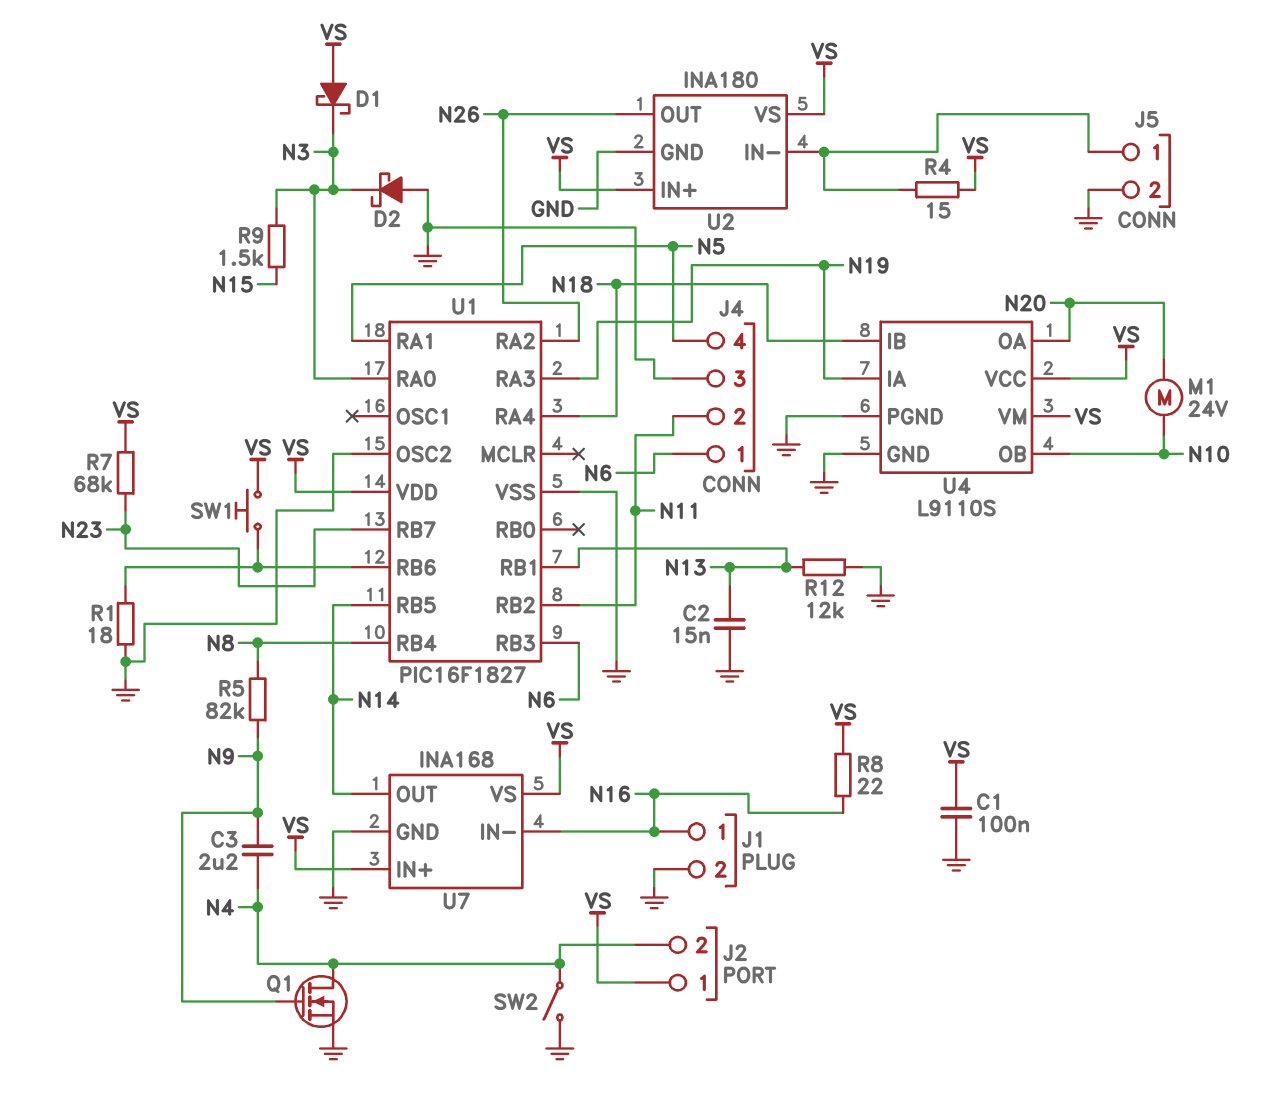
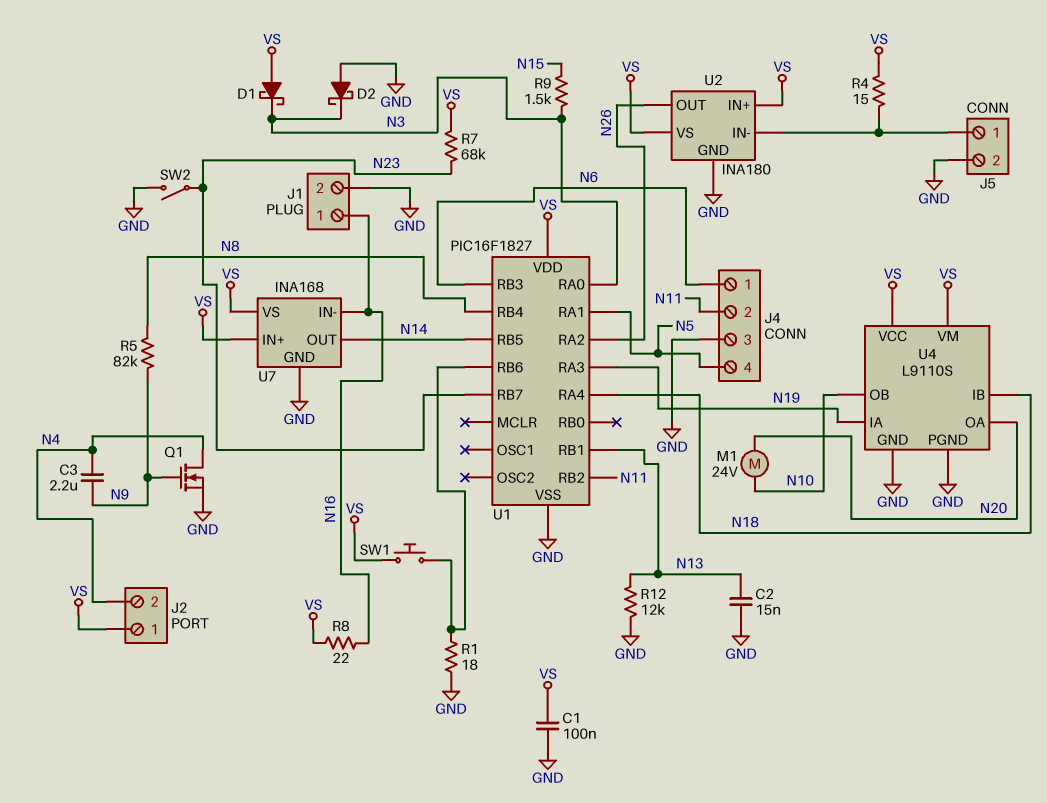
SW2: switch (GND, N4) -> switch (GND, N23)
U1 pin OSC2: GND -> none

